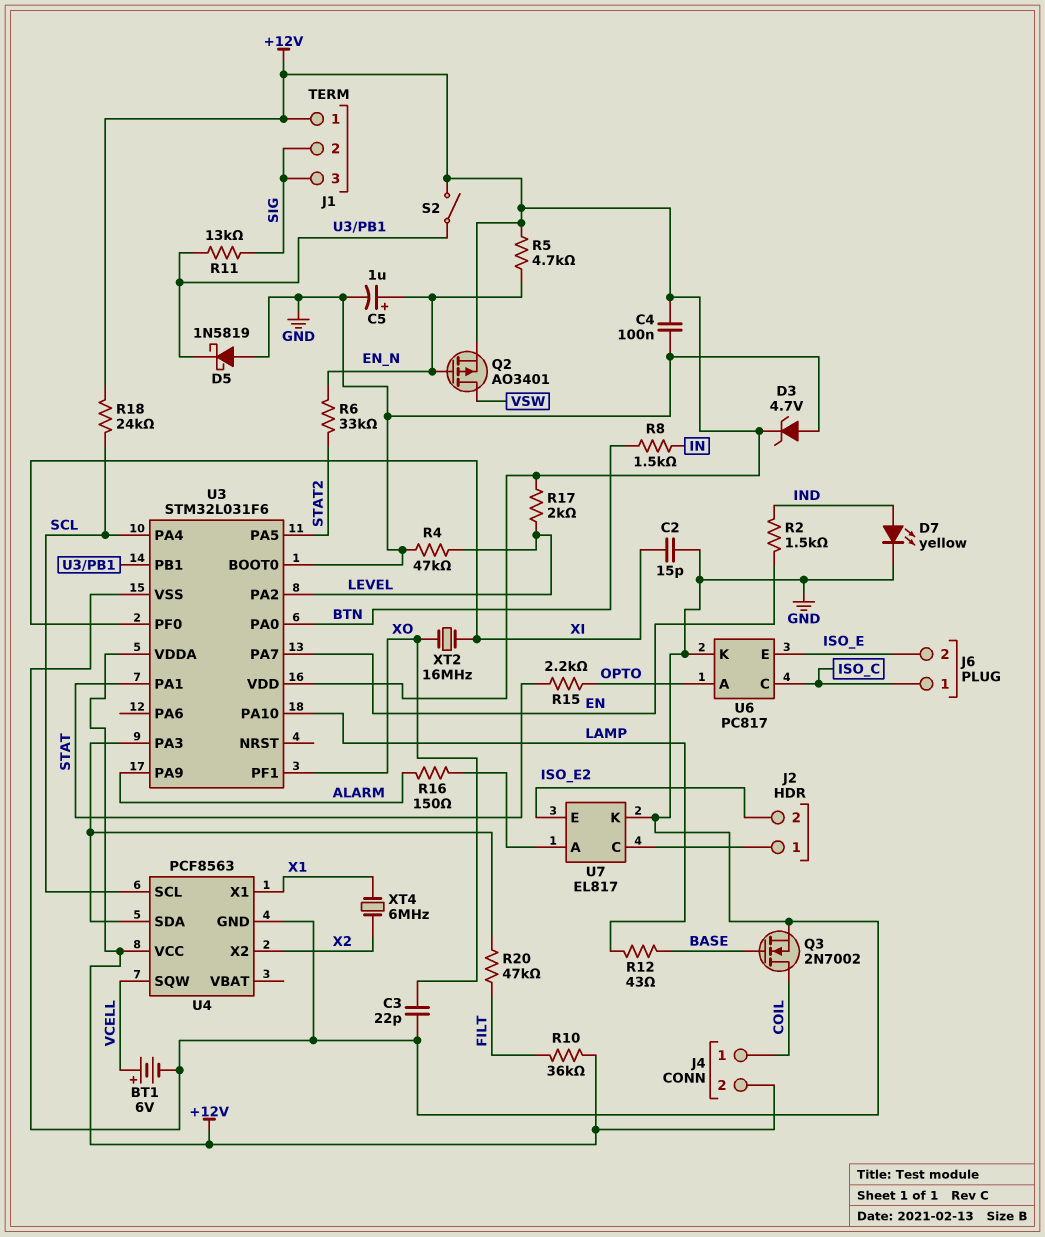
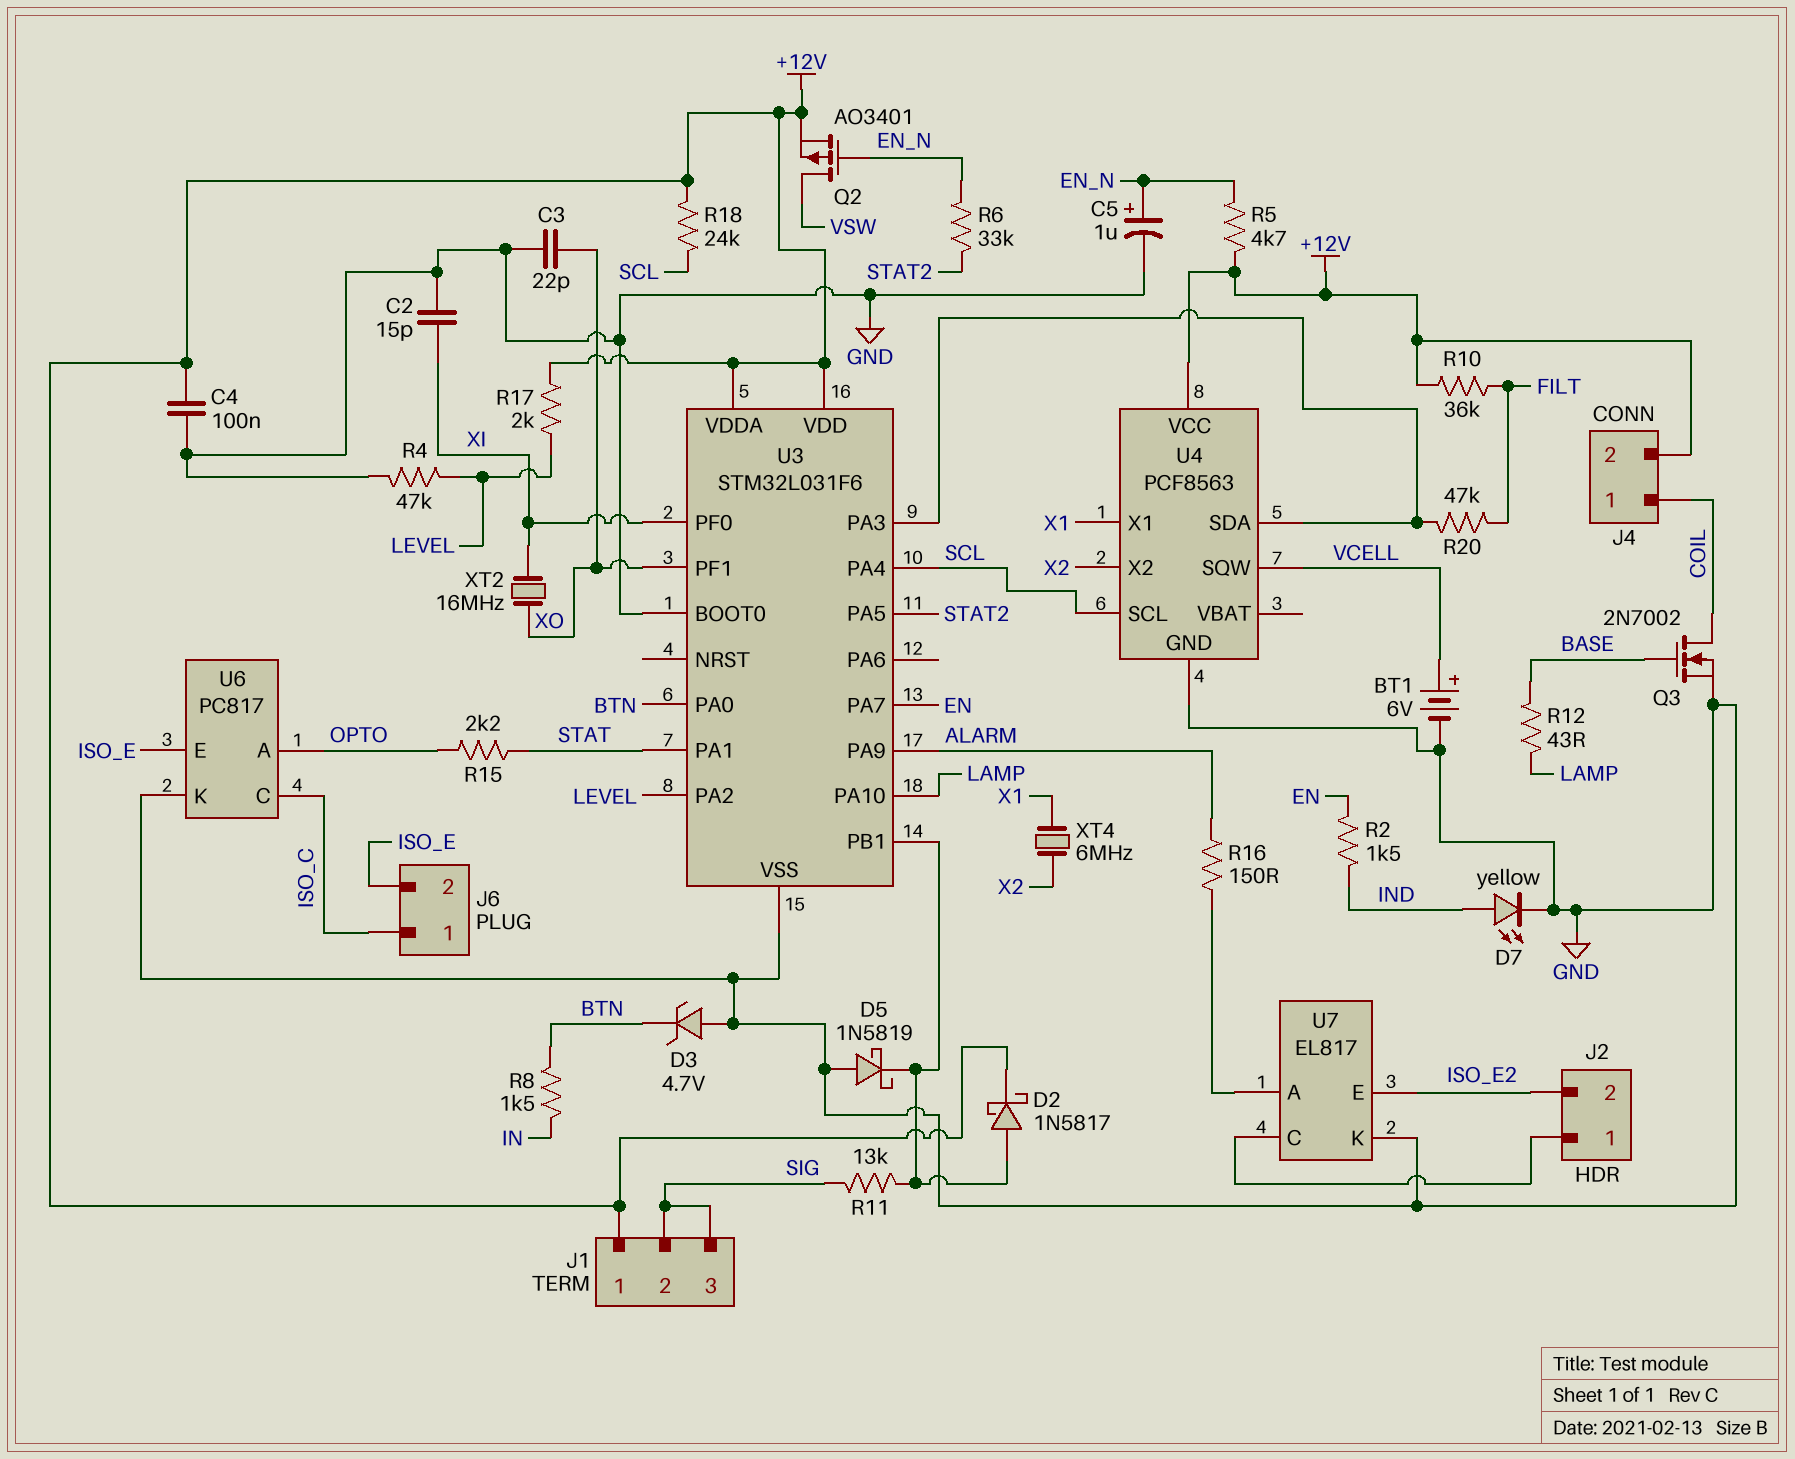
D2: none -> schottky 1N5817 (A U3/PB1, K +12V)
D3: zener 4.7V (A GND, K +12V) -> zener 4.7V (A GND, K BTN)
S2: switch (+12V, U3/PB1) -> none

